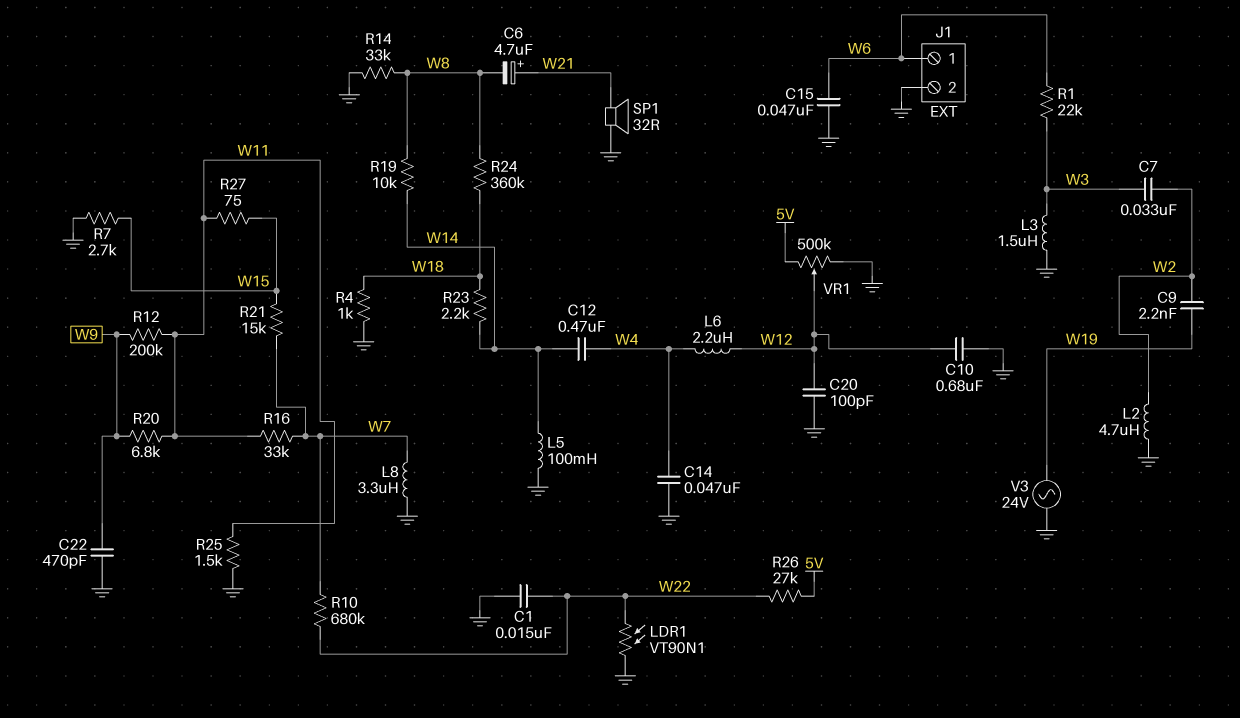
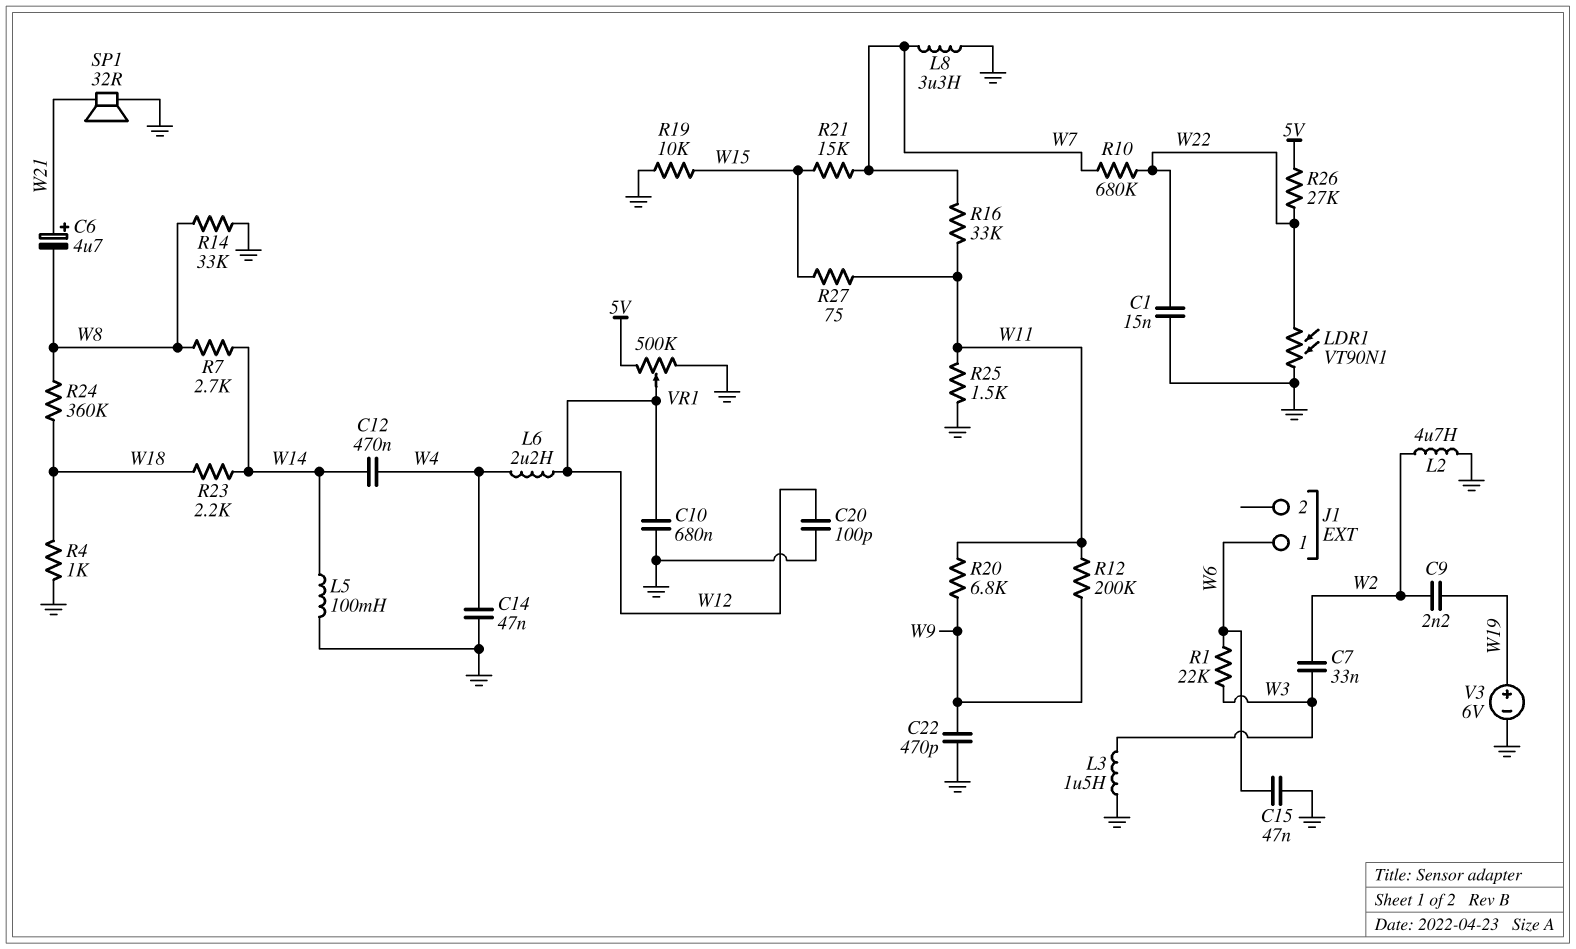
J1 pin 2: GND -> none
R7: 2.7k (GND, W15) -> 2.7k (W8, W14)
R19: 10k (W8, W14) -> 10k (GND, W15)
V3: AC 24V (GND, W19) -> 6V (plus W19, minus GND)

